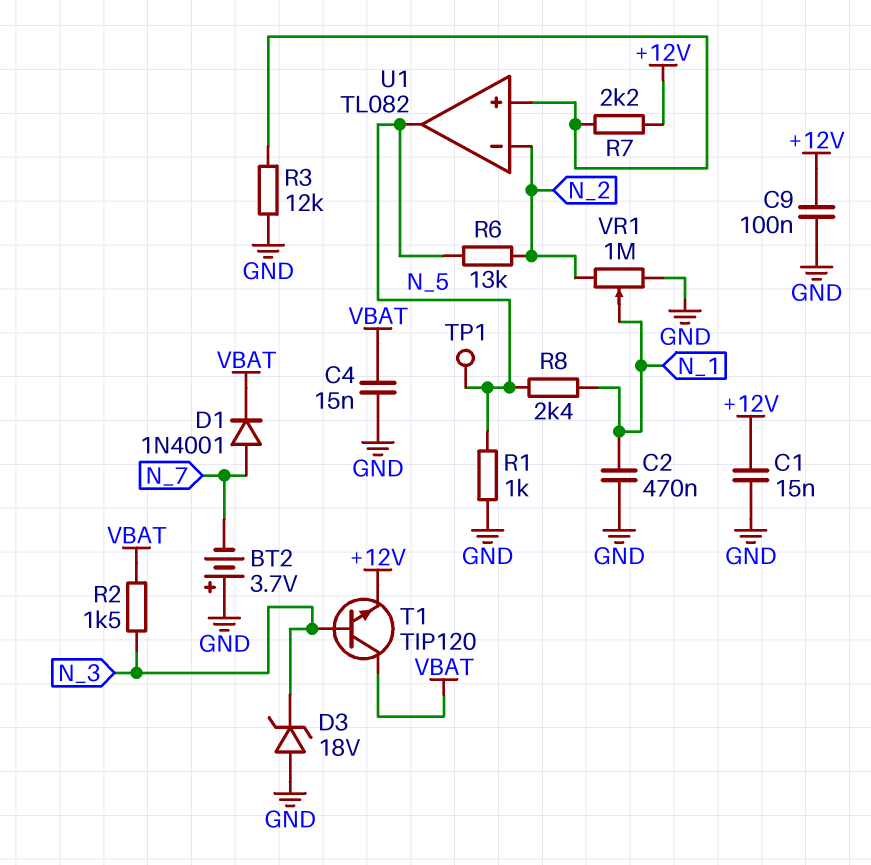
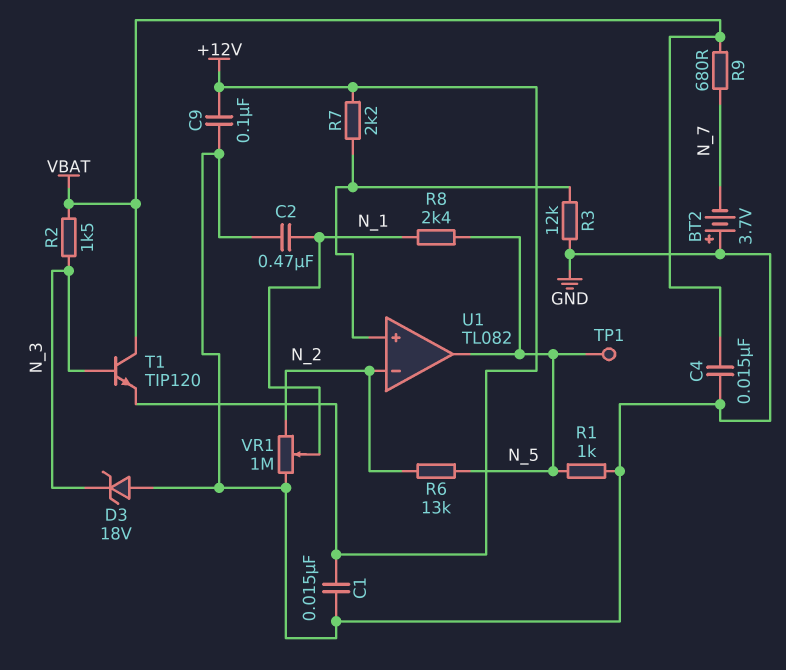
D1: diode 1N4001 (A N_7, K VBAT) -> none
R9: none -> 680 (N_7, VBAT)

